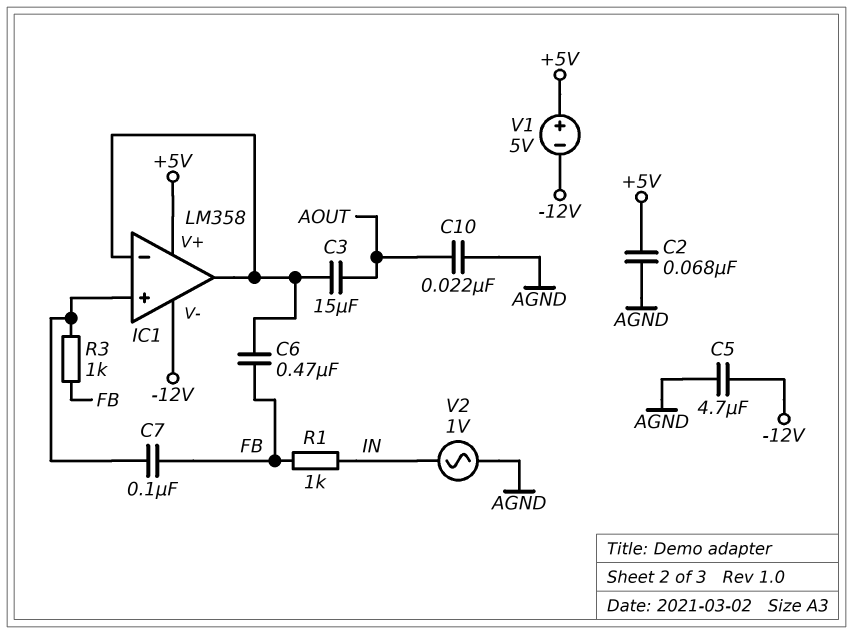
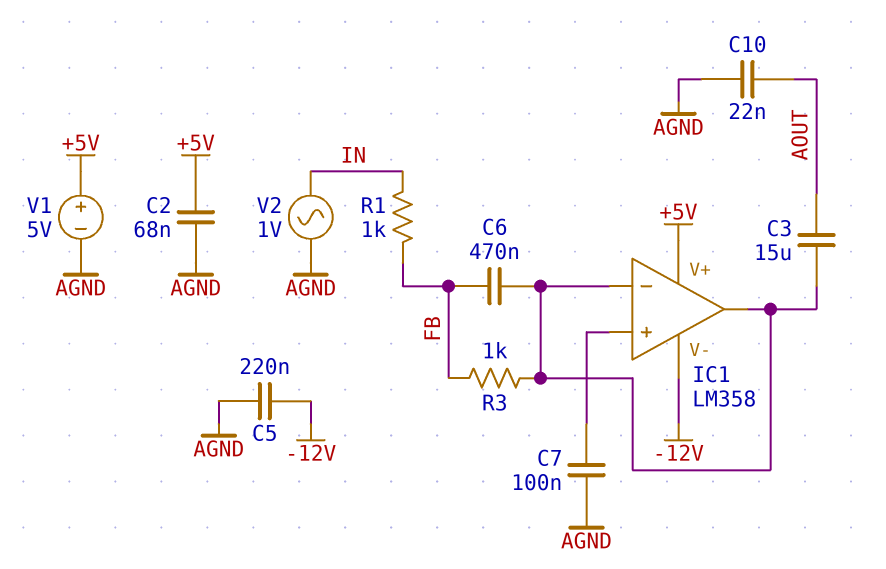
C5: 4.7uF (-12V, AGND) -> 220nF (-12V, AGND)
C7: 100nF (FB, IC1/in+) -> 100nF (AGND, IC1/in+)
R3: 1k (FB, IC1/in+) -> 1k (FB, IC1/in-)
V1: 5V (plus +5V, minus -12V) -> 5V (plus +5V, minus AGND)

